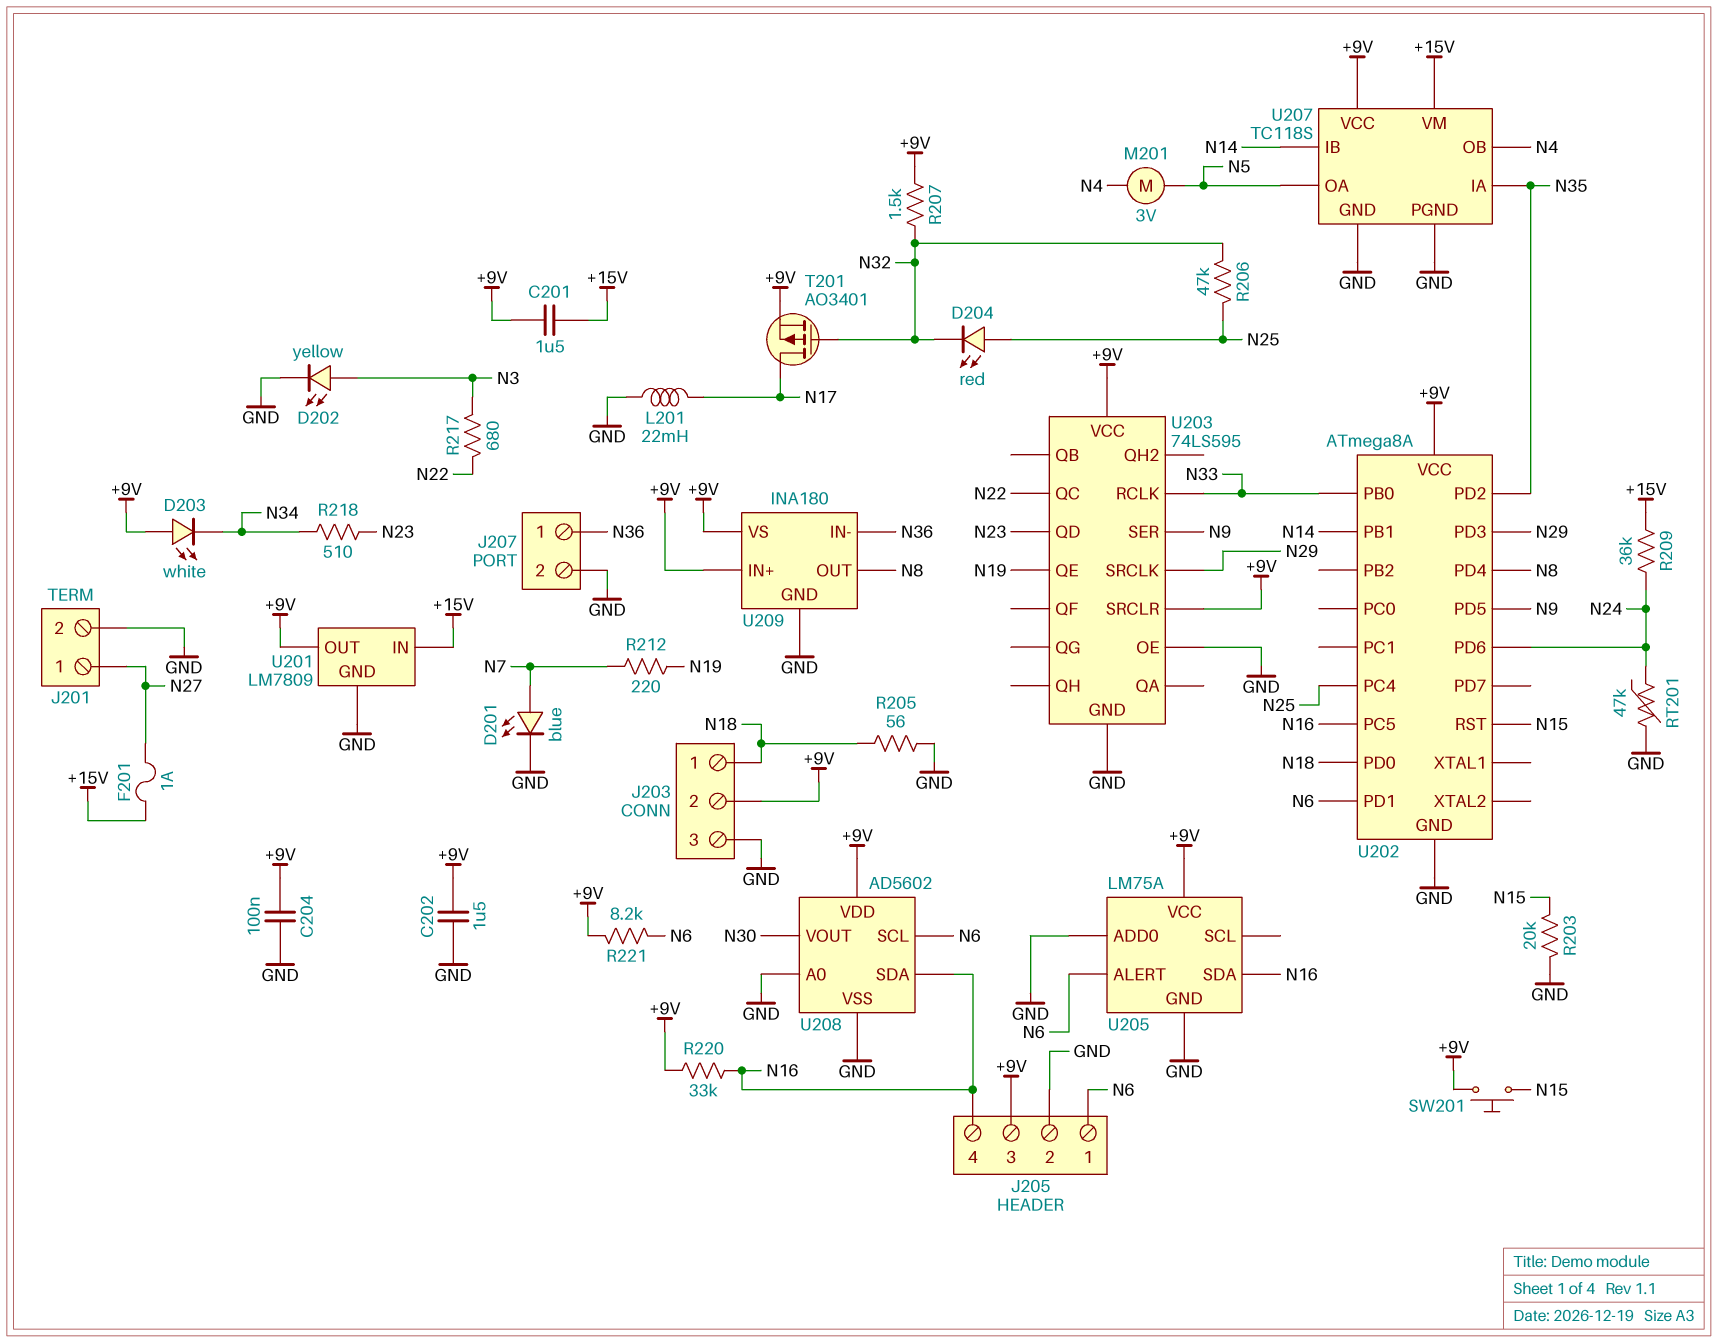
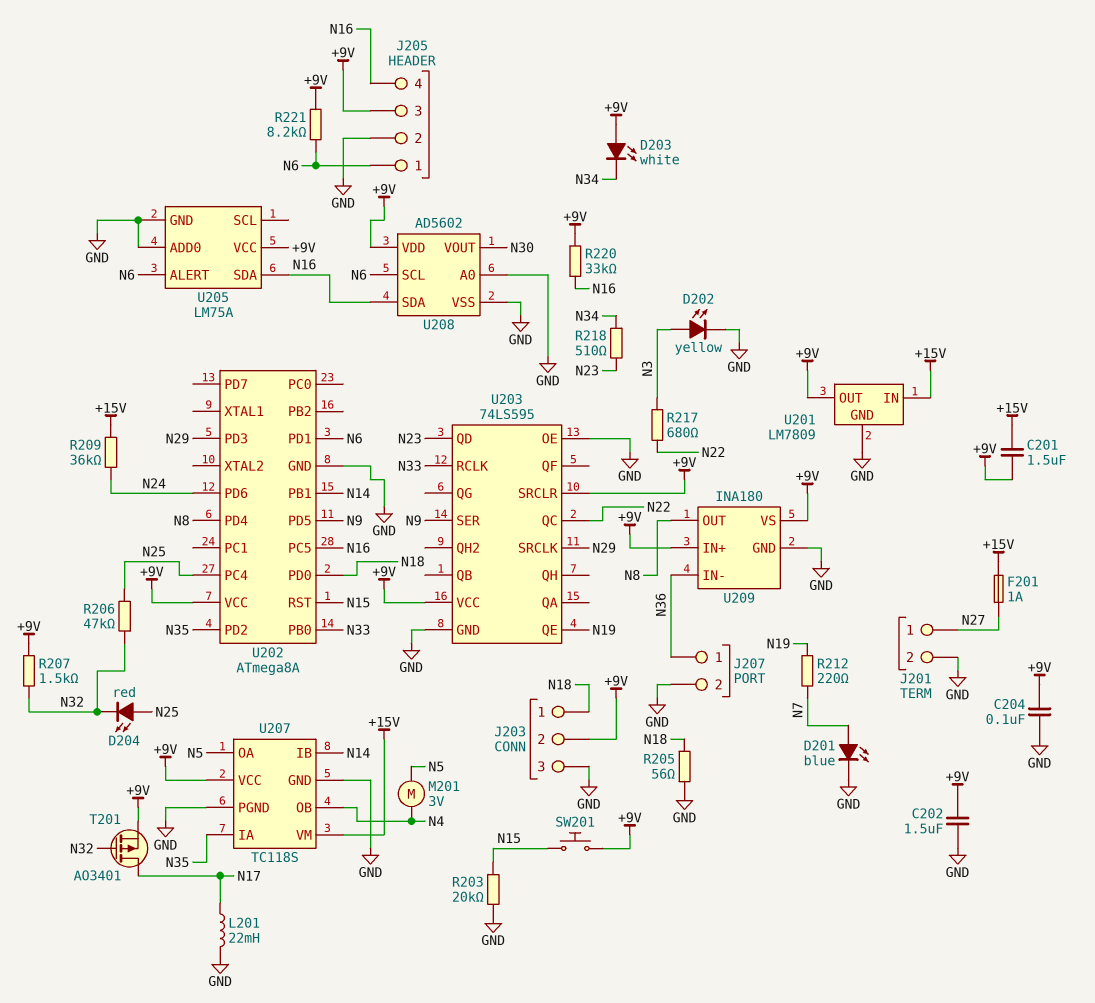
RT201: 47k (GND, N24) -> none

